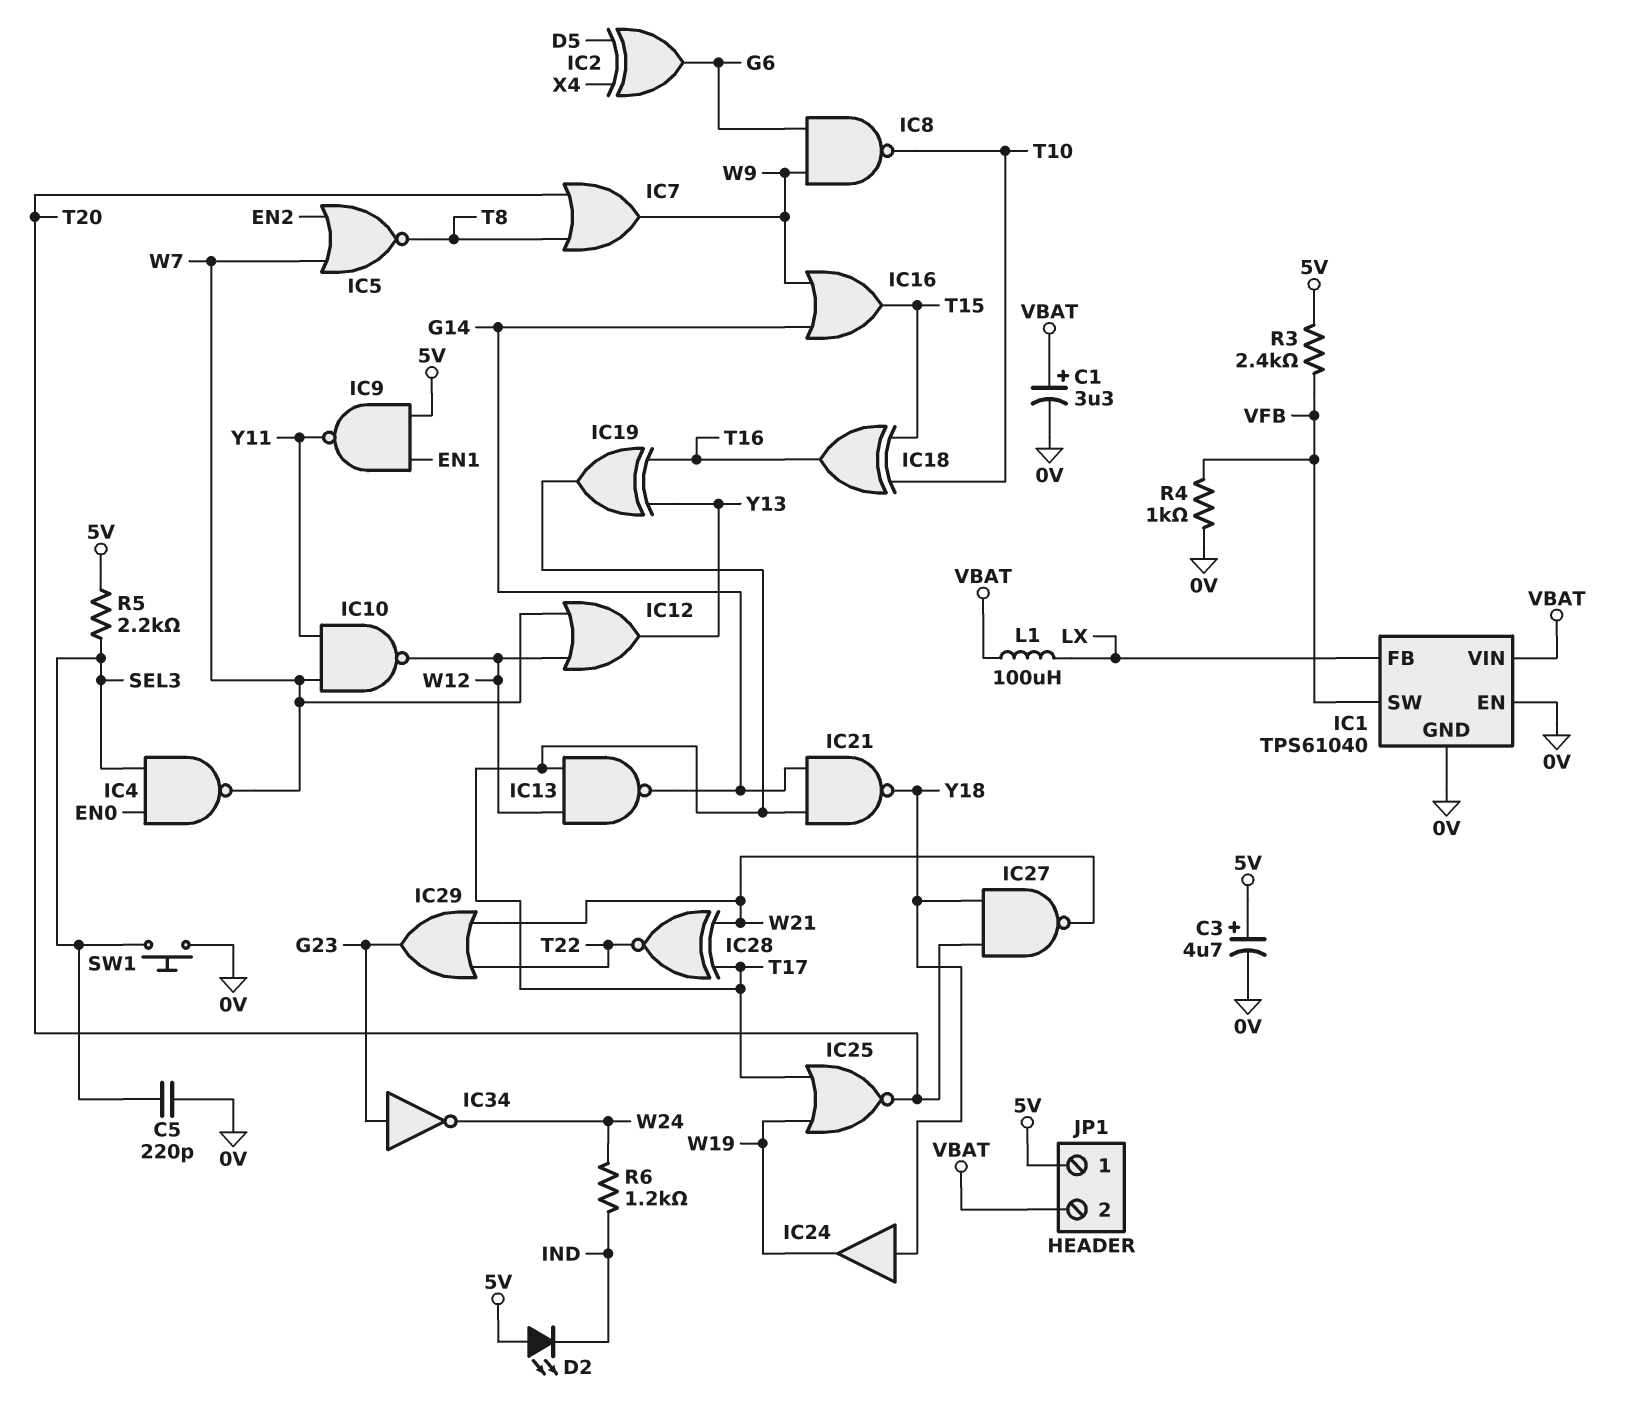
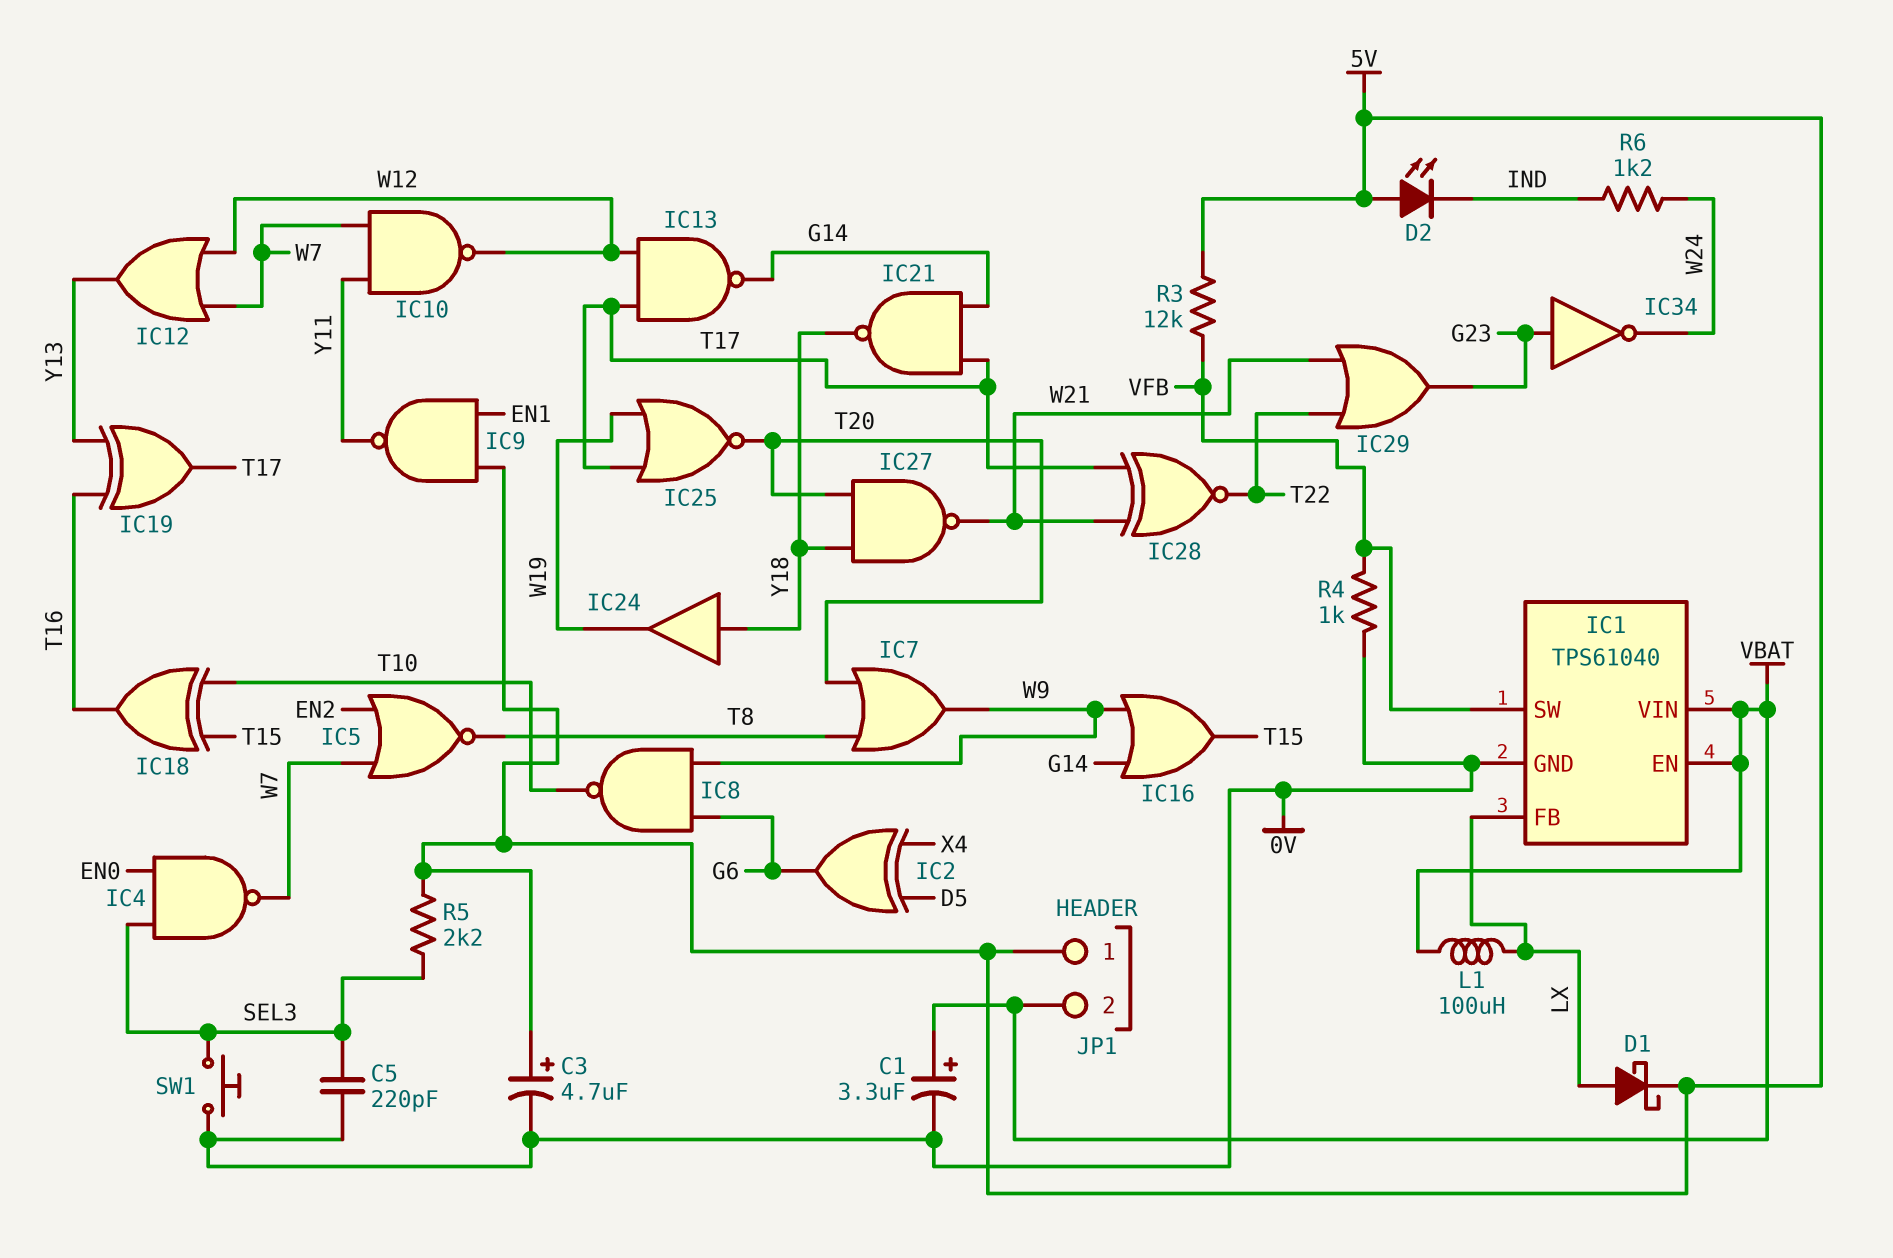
D1: none -> schottky (A LX, K 5V)
IC1 pin EN: 0V -> VBAT
R3: 2.4k (5V, VFB) -> 12k (5V, VFB)

